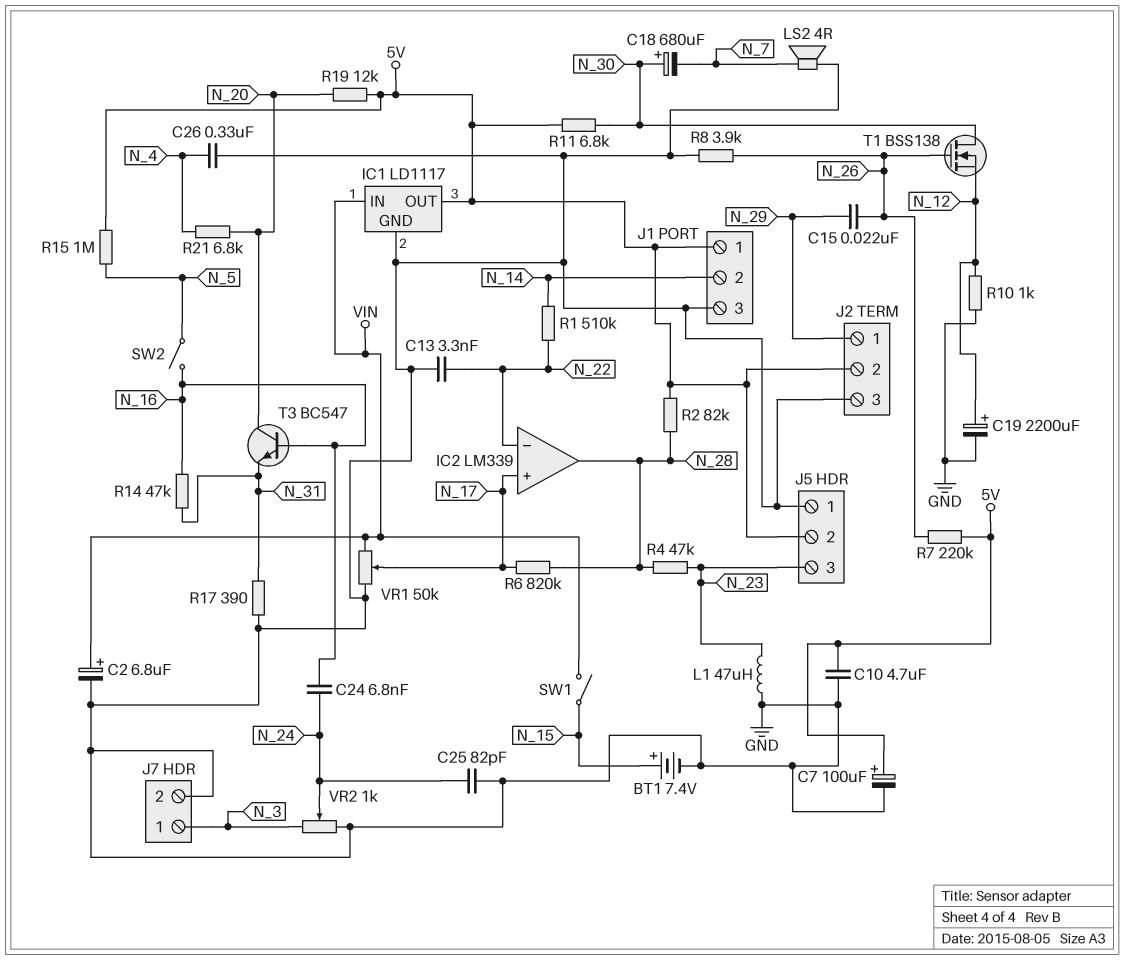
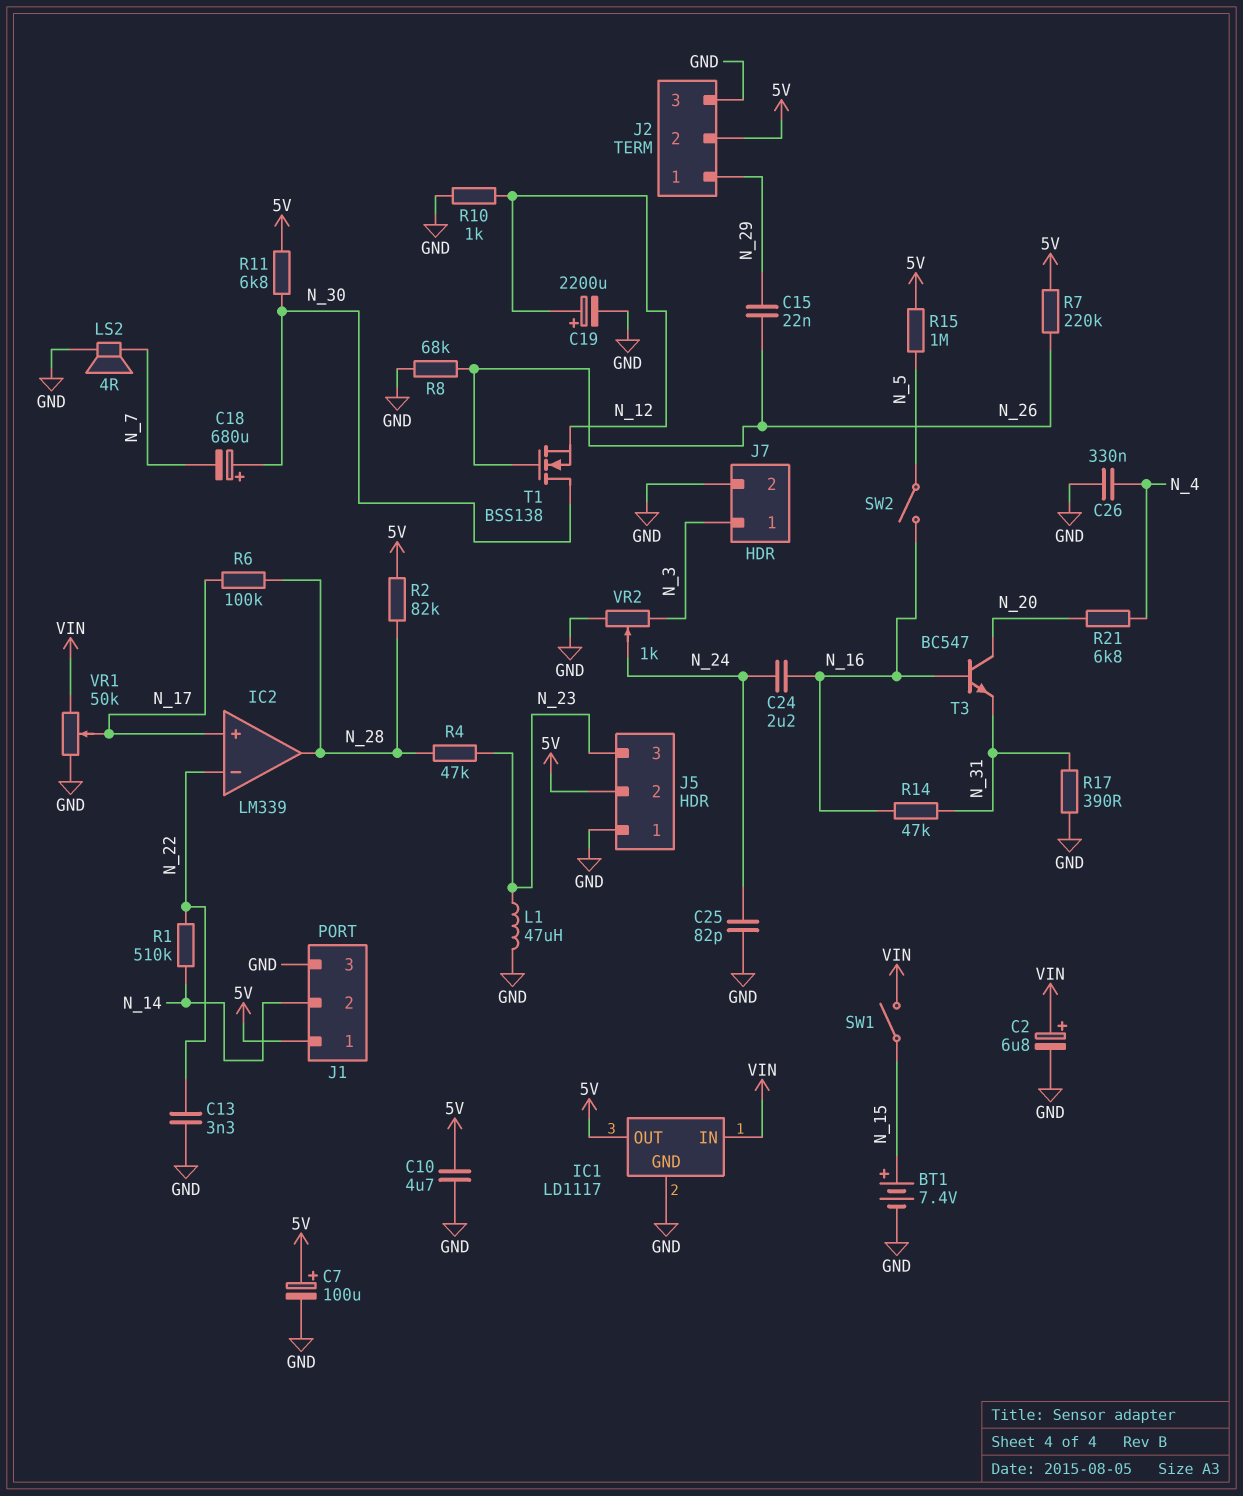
C24: 6.8nF (N_16, N_24) -> 2.2uF (N_16, N_24)
R6: 820k (N_17, N_28) -> 100k (N_17, N_28)
R8: 3.9k (GND, N_26) -> 68k (GND, N_26)
R19: 12k (5V, N_20) -> none

